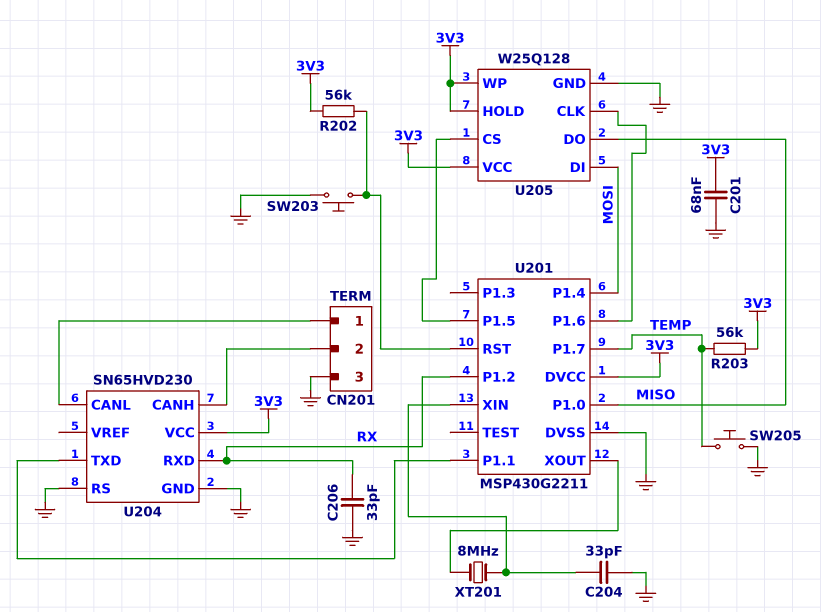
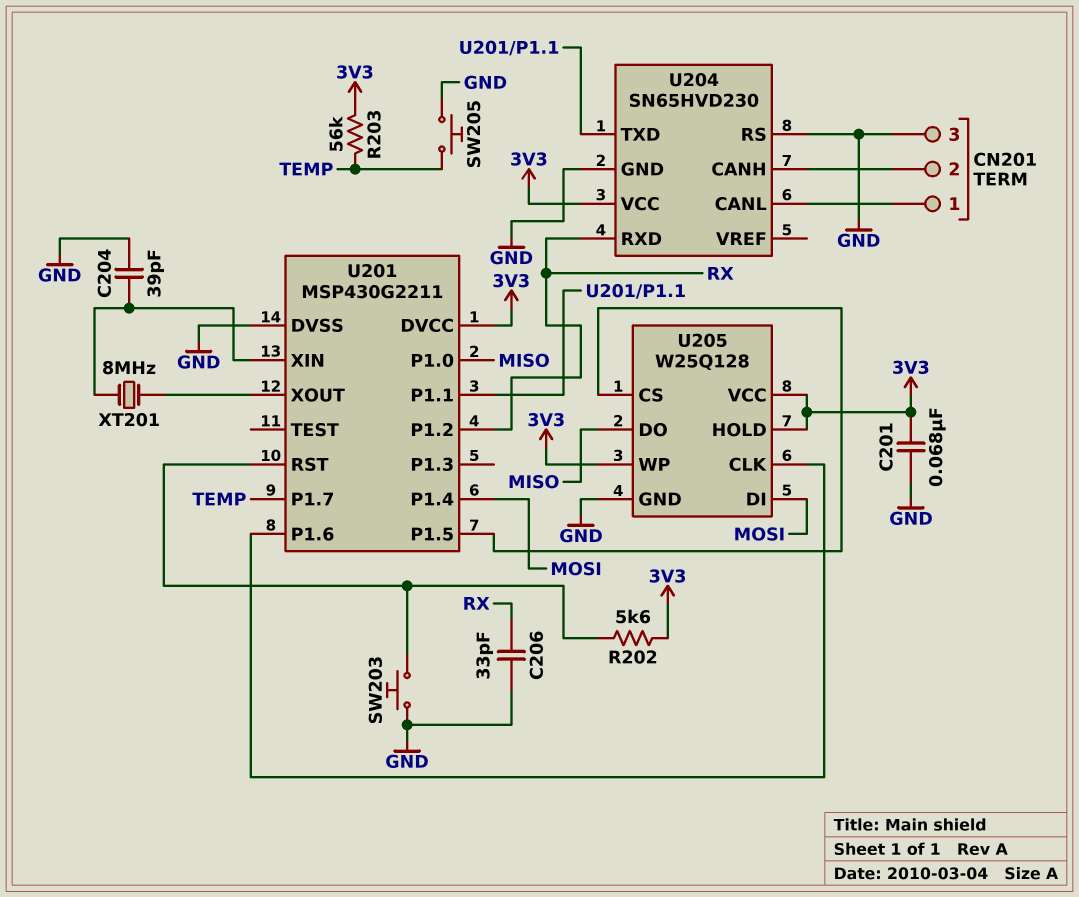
C204: 33pF (GND, U201/XIN) -> 39pF (GND, U201/XIN)
R202: 56k (3V3, U201/RST) -> 5.6k (3V3, U201/RST)

